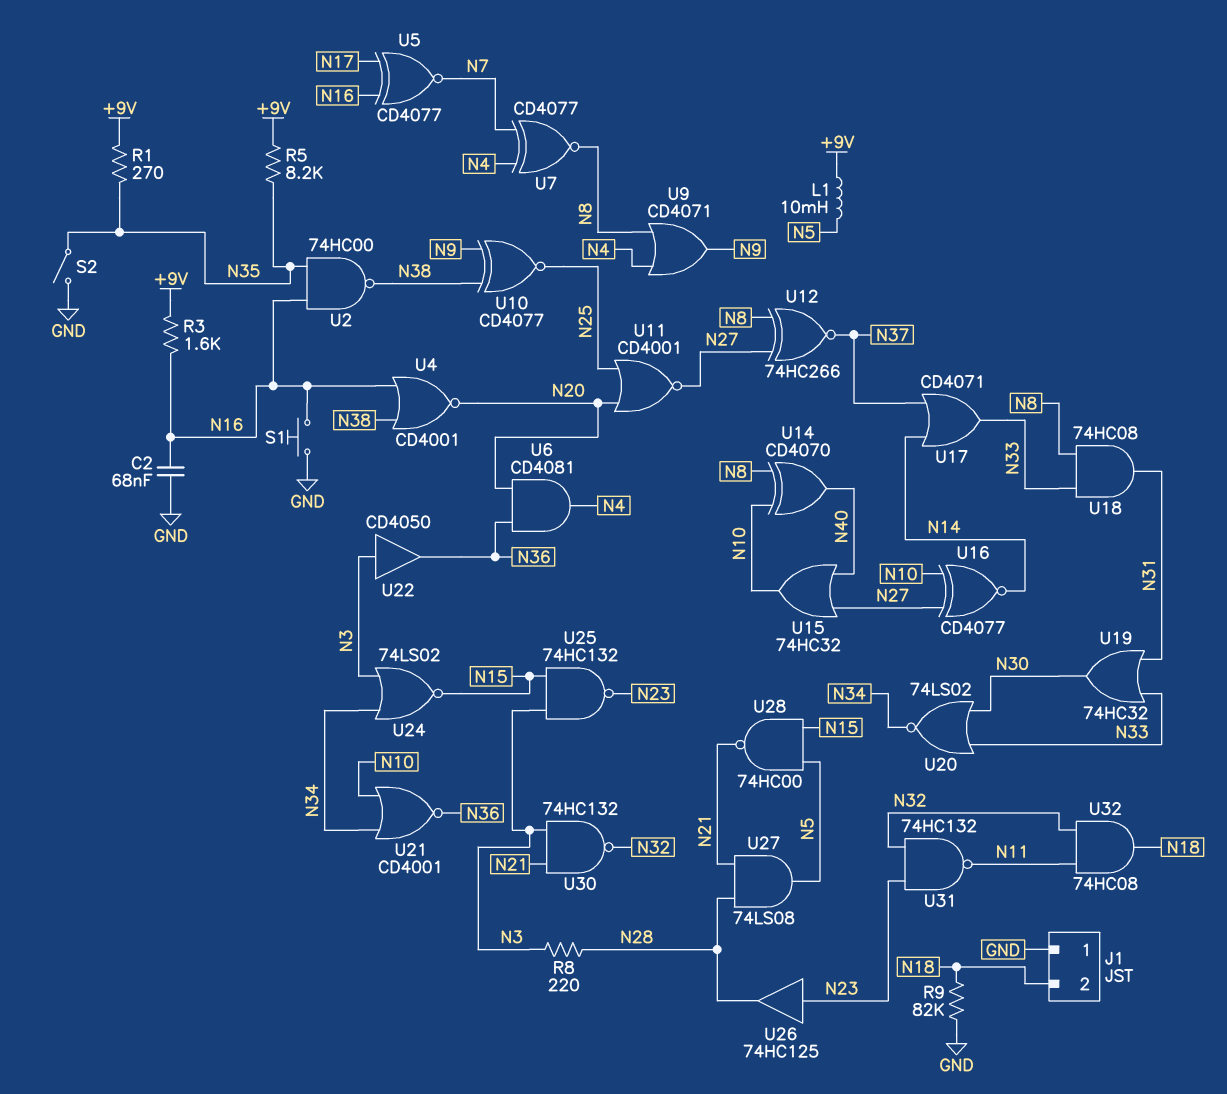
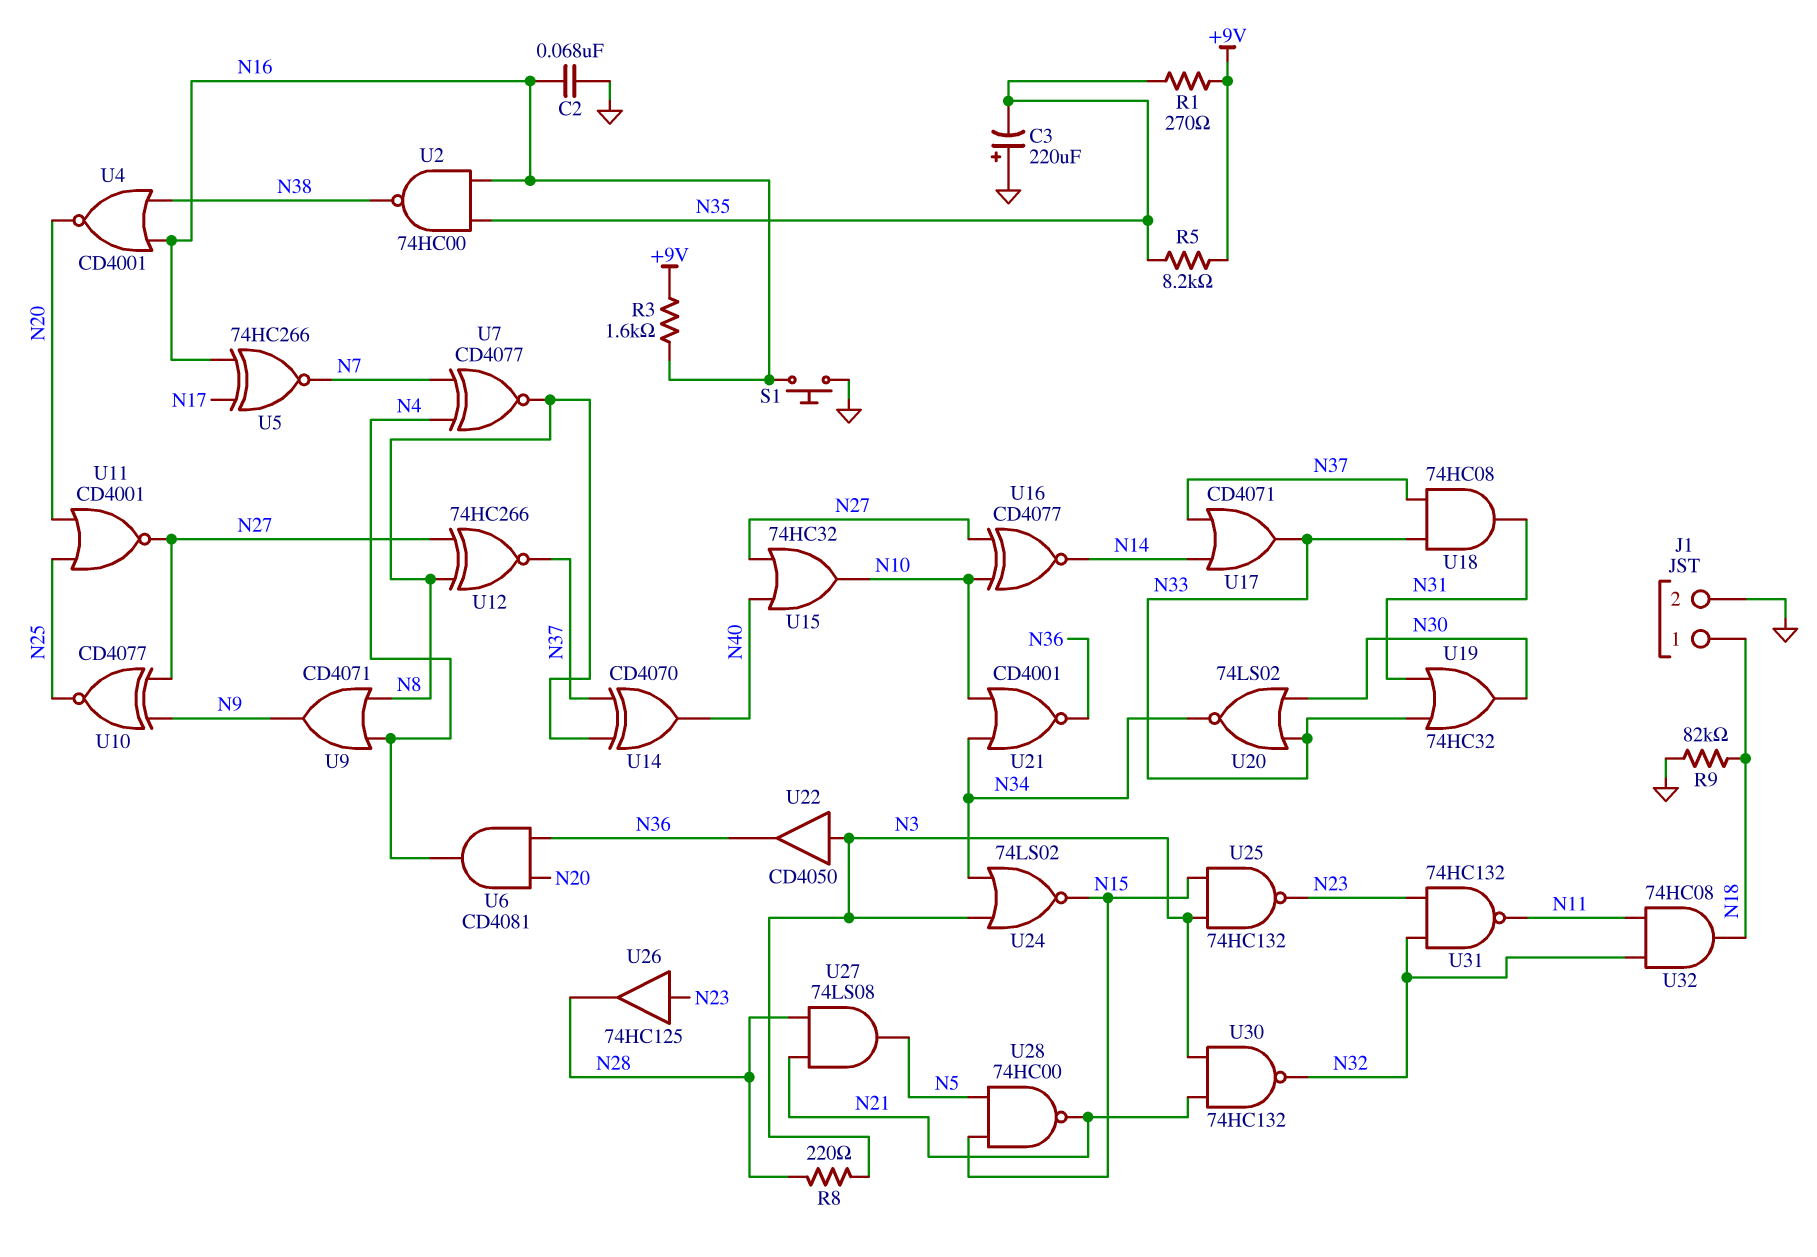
C3: none -> 220uF (plus GND, minus N35)
J1 pin 1: GND -> N18
J1 pin 2: N18 -> GND
L1: 10mH (+9V, N5) -> none
S2: switch (GND, N35) -> none
U5: XNOR CD4077 (in N16, in N17, out N7) -> XNOR 74HC266 (in N16, in N17, out N7)
U10: XNOR CD4077 (in N9, in N38, out N25) -> XNOR CD4077 (in N9, in N27, out N25)
U14: XOR CD4070 (in N8, in N10, out N40) -> XOR CD4070 (in N8, in N37, out N40)
U18: AND 74HC08 (in N8, in N33, out N31) -> AND 74HC08 (in N33, in N37, out N31)

